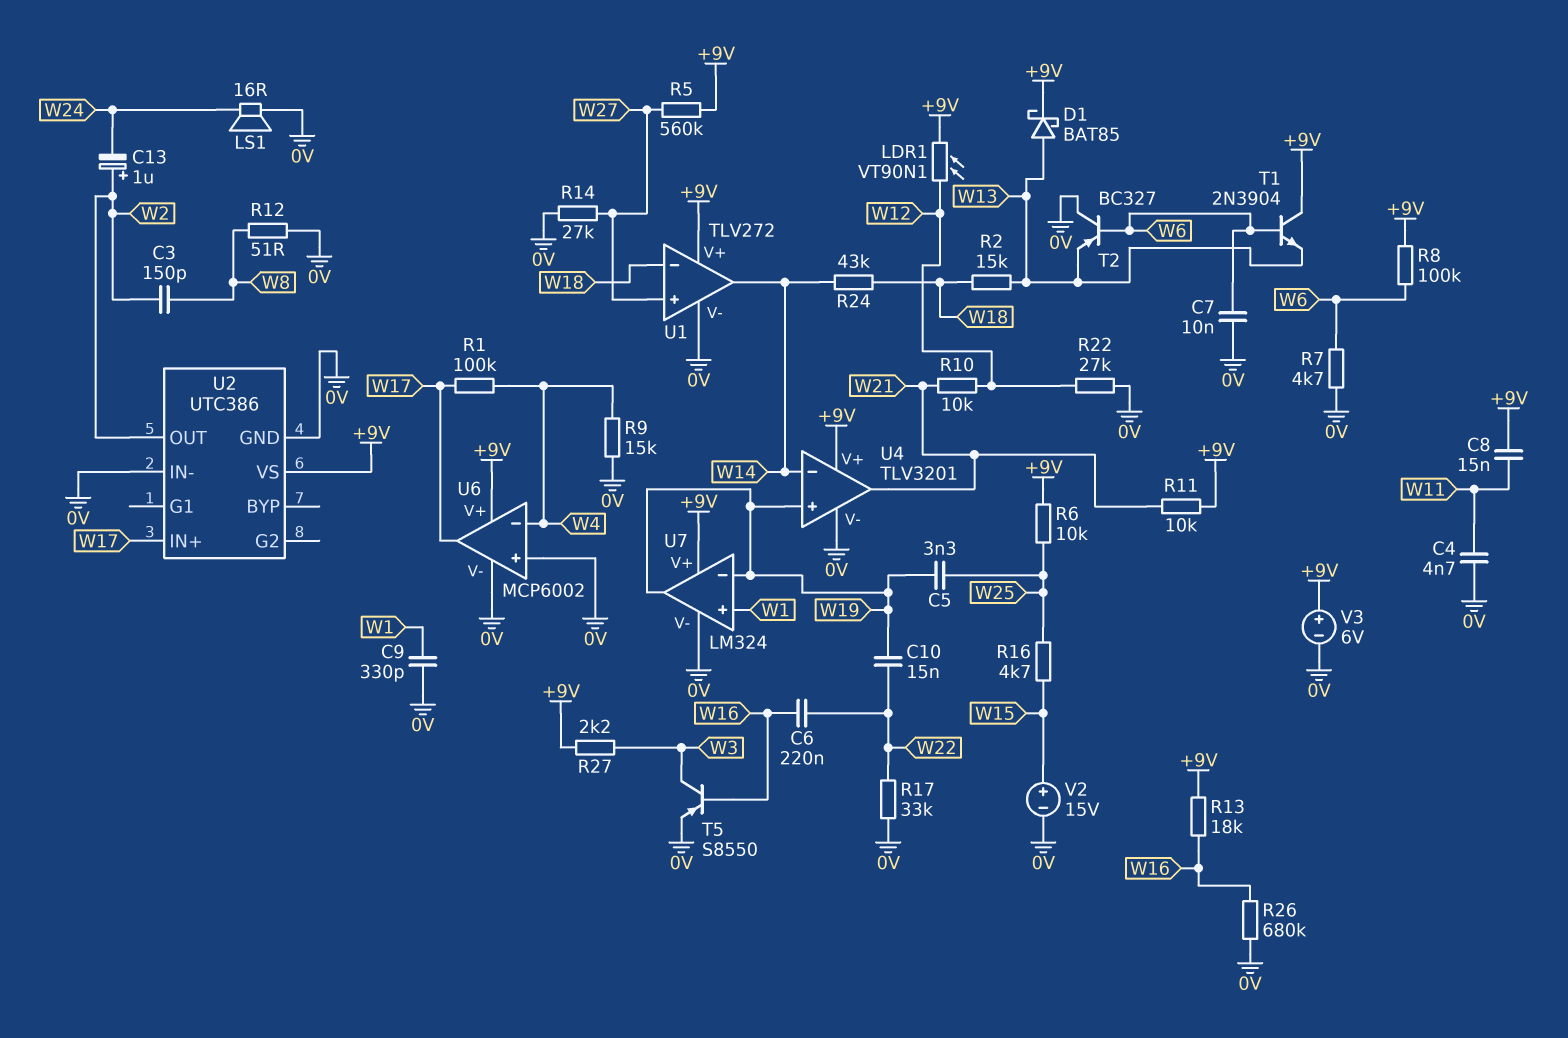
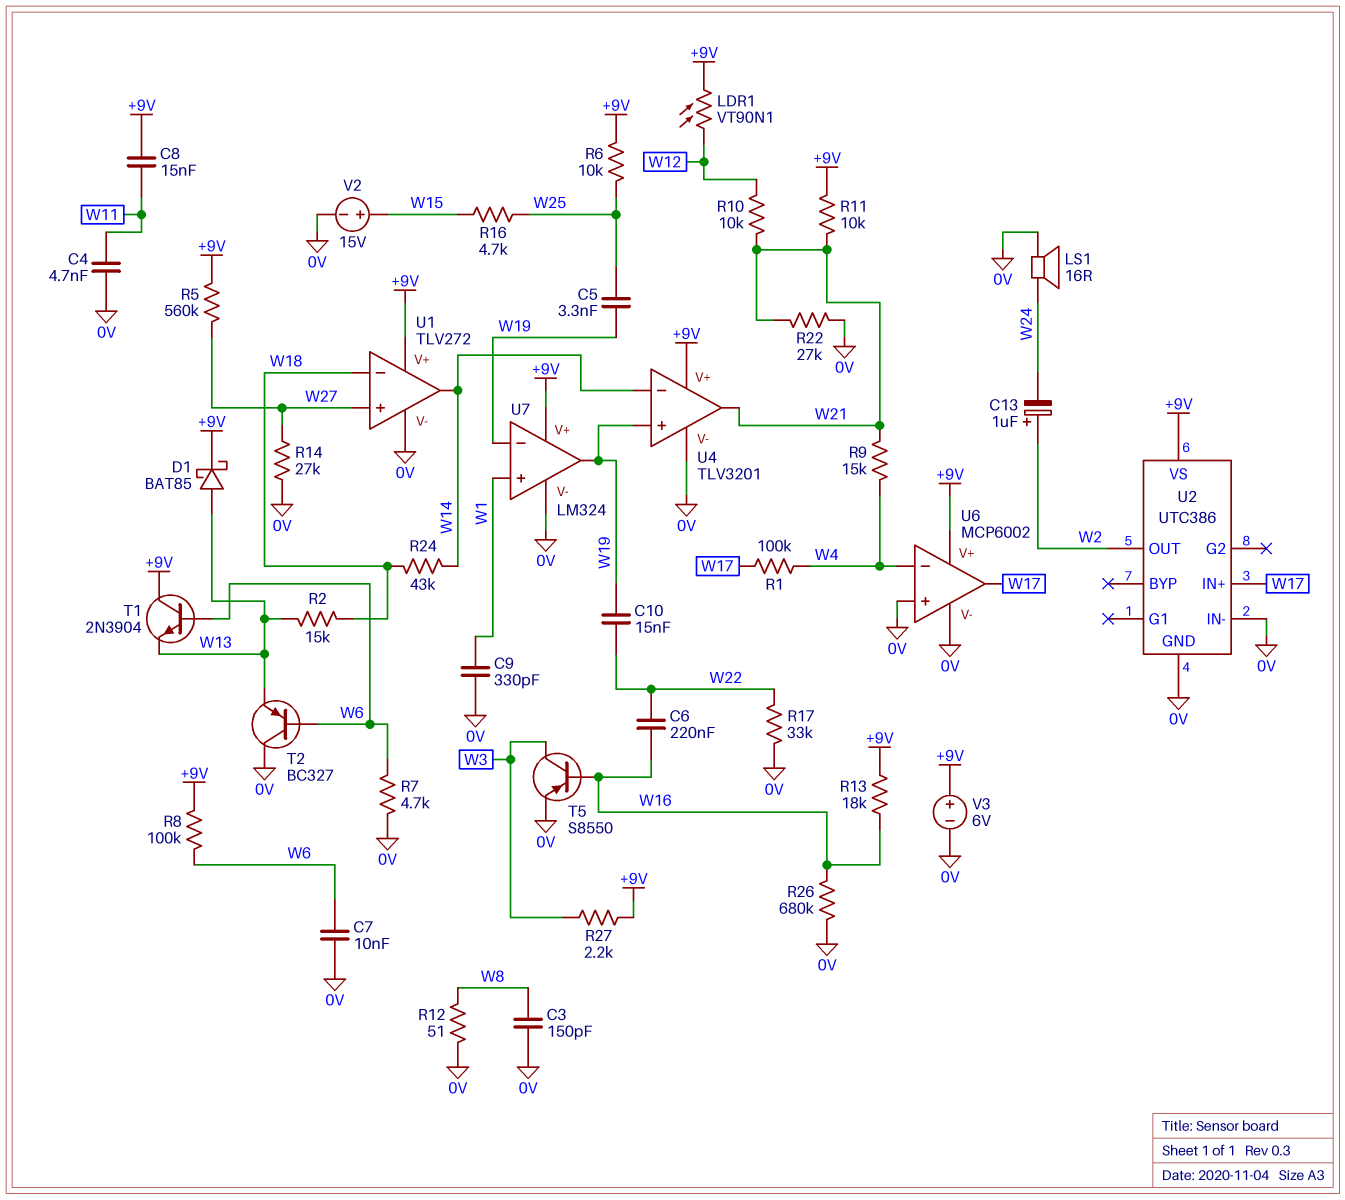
C3: 150pF (W2, W8) -> 150pF (0V, W8)
R9: 15k (0V, W4) -> 15k (W4, W21)
R22: 27k (0V, W12) -> 27k (0V, W21)

